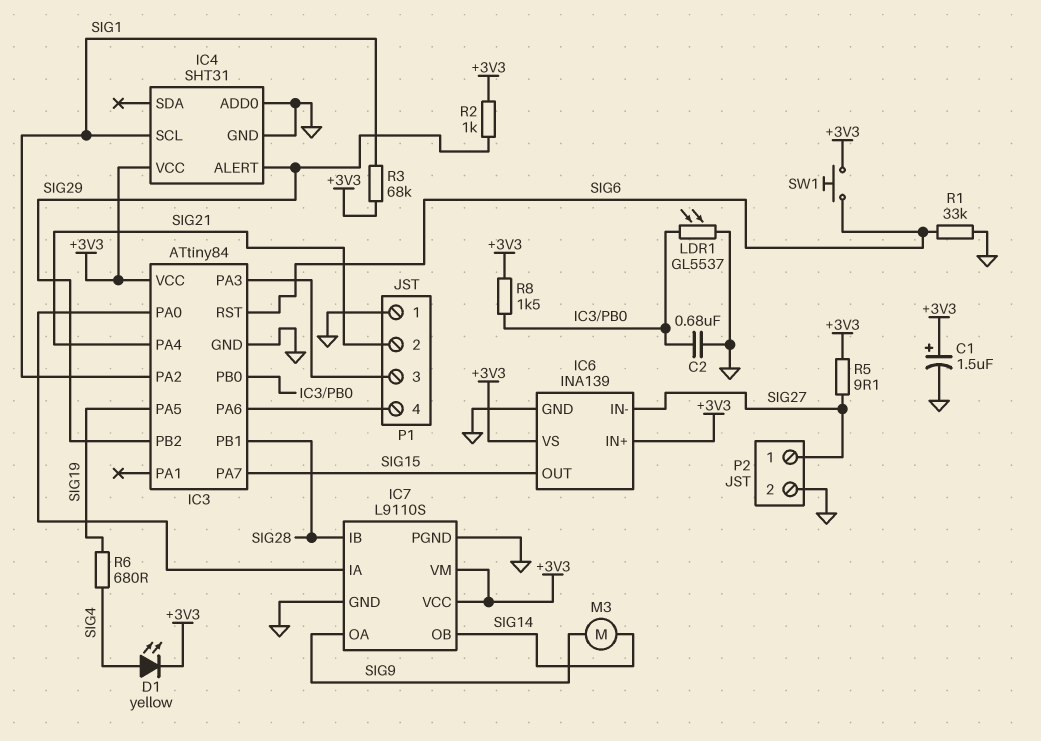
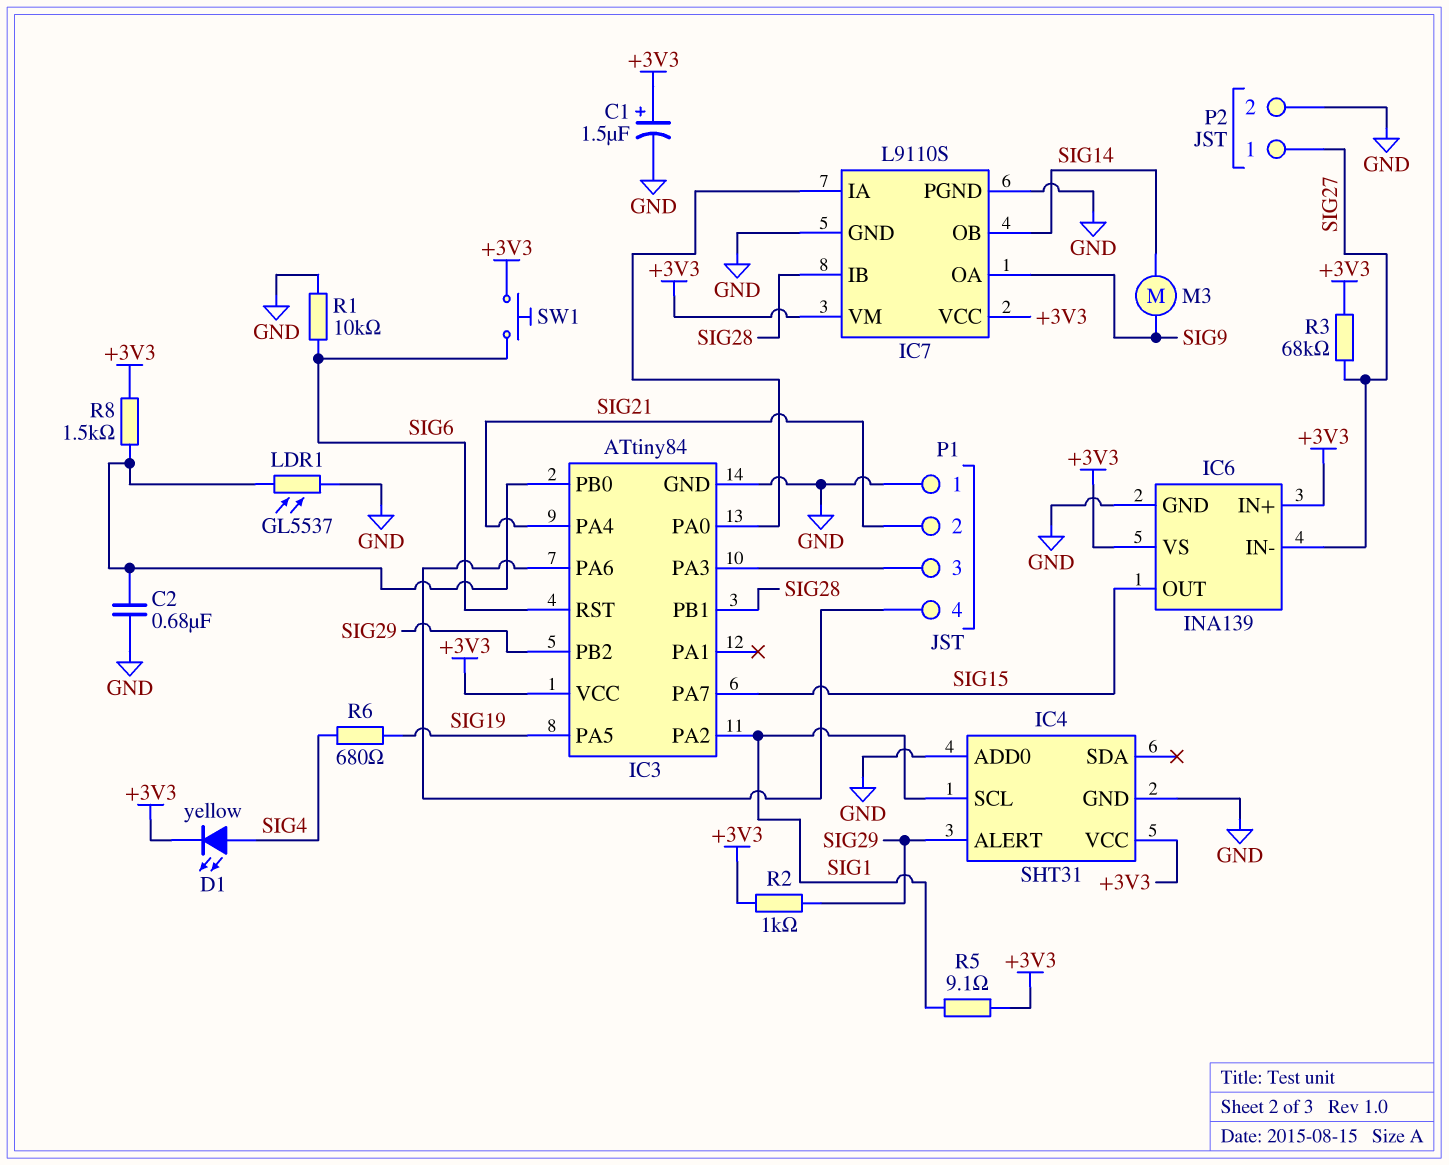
R1: 33k (GND, SIG6) -> 10k (GND, SIG6)
R3: 68k (+3V3, SIG1) -> 68k (+3V3, SIG27)
R5: 9.1 (+3V3, SIG27) -> 9.1 (+3V3, SIG1)

